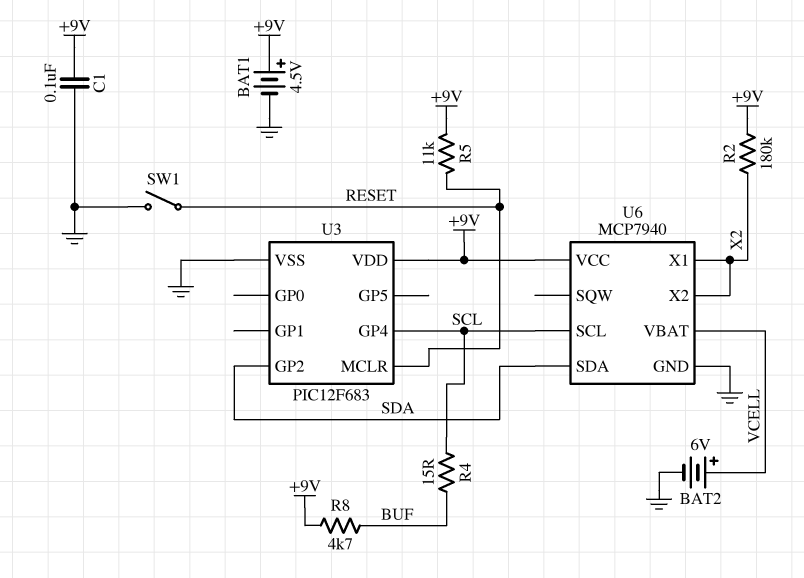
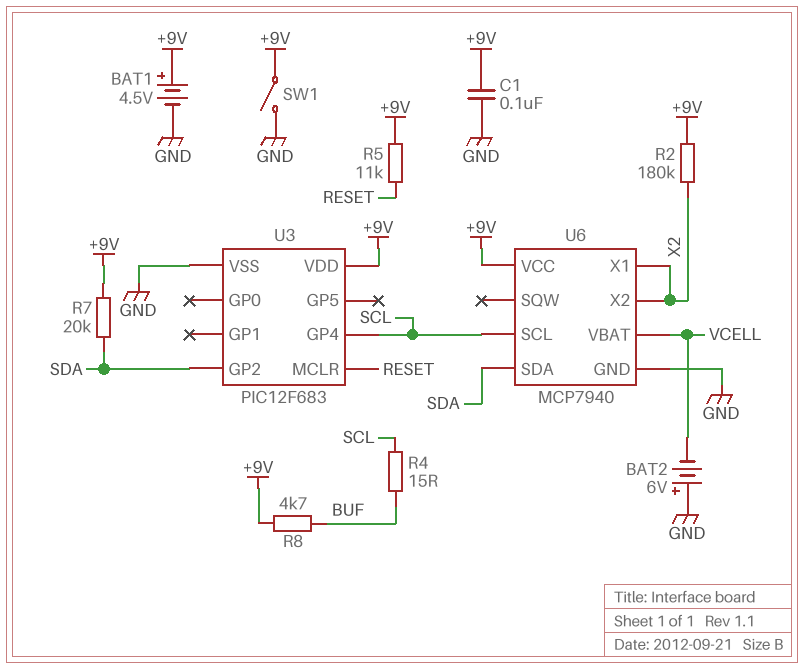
BAT2: 6V (plus VCELL, minus GND) -> 6V (plus GND, minus VCELL)
R7: none -> 20k (+9V, SDA)
SW1: switch (GND, RESET) -> switch (+9V, GND)

